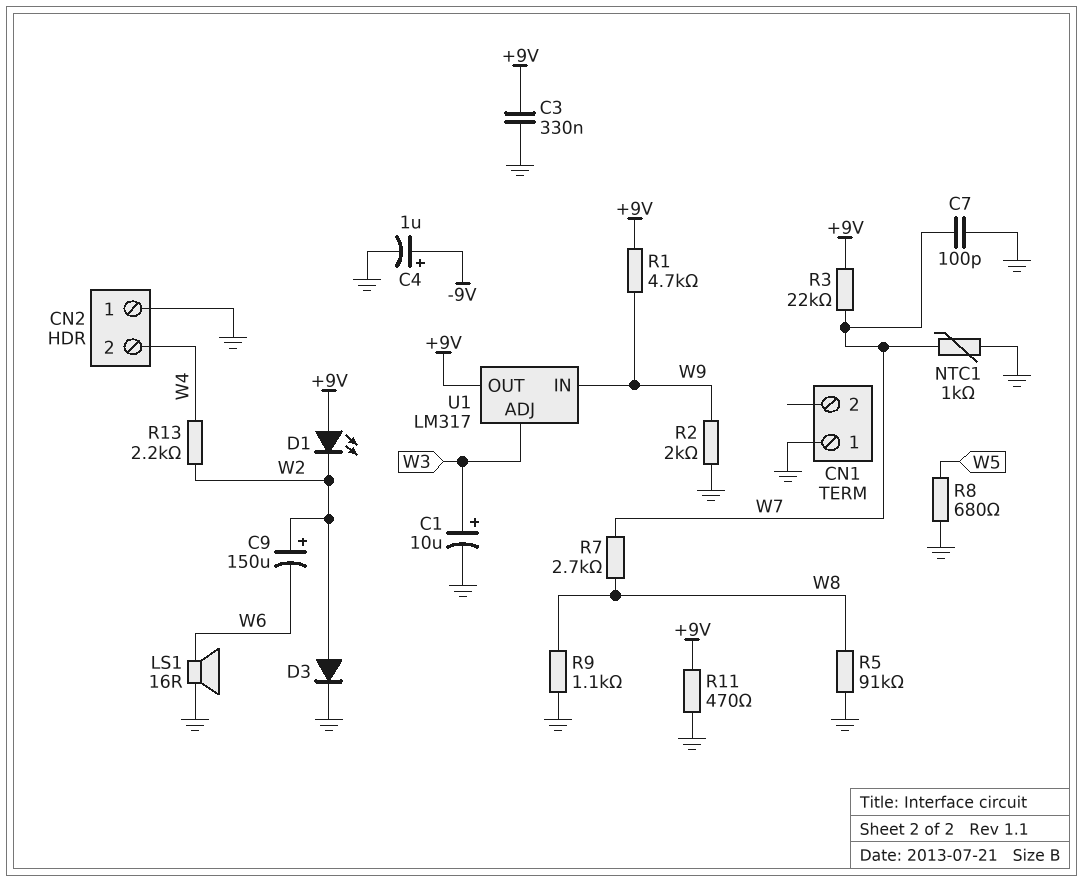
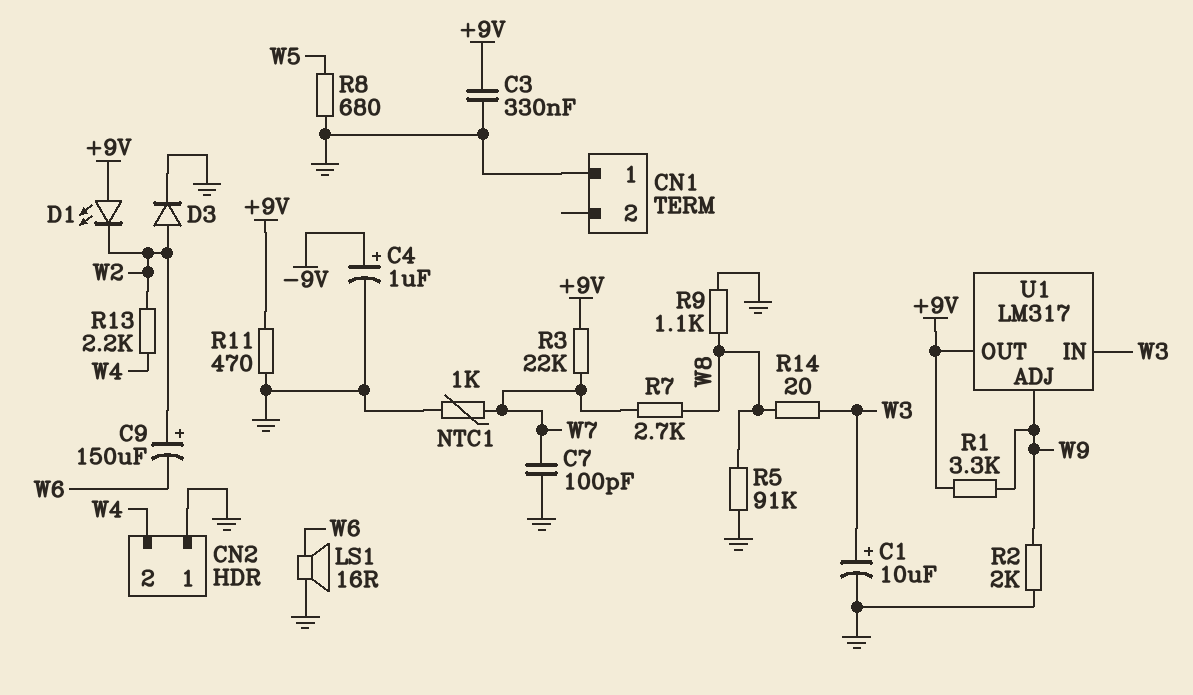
R1: 4.7k (+9V, W9) -> 3.3k (+9V, W9)
R14: none -> 20 (W3, W8)
U1 pin ADJ: W3 -> W9
U1 pin IN: W9 -> W3

